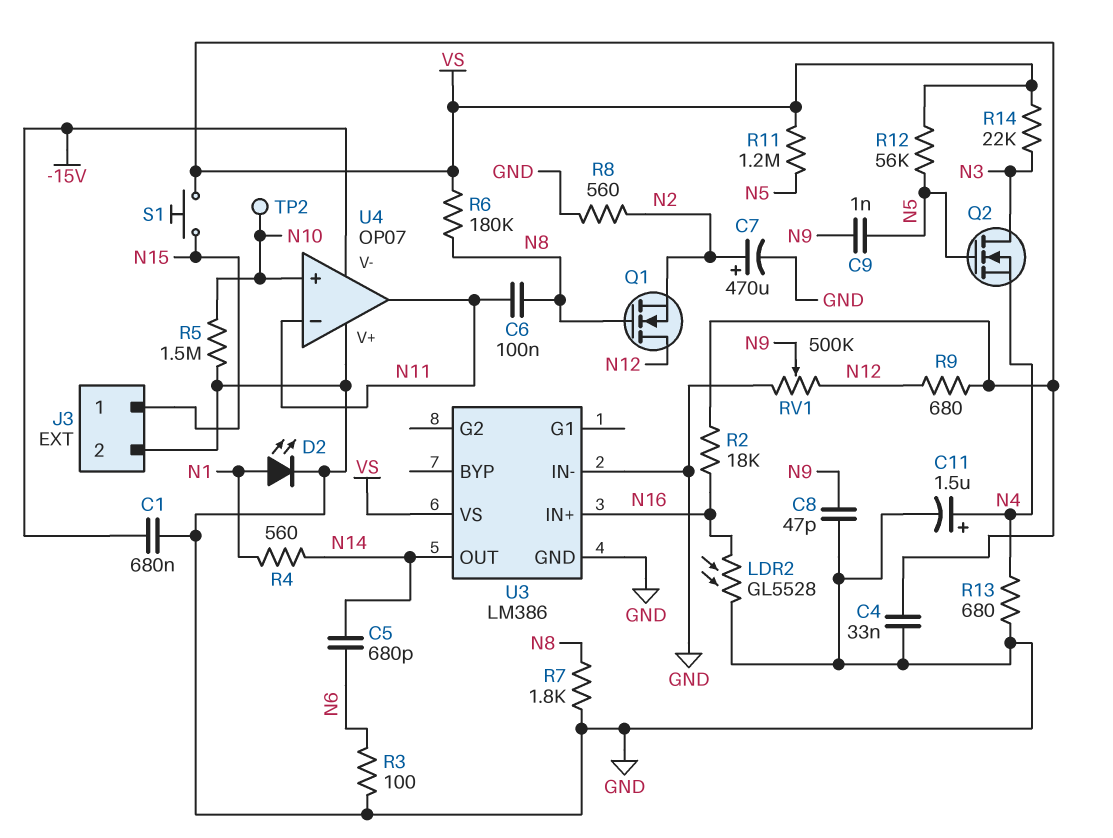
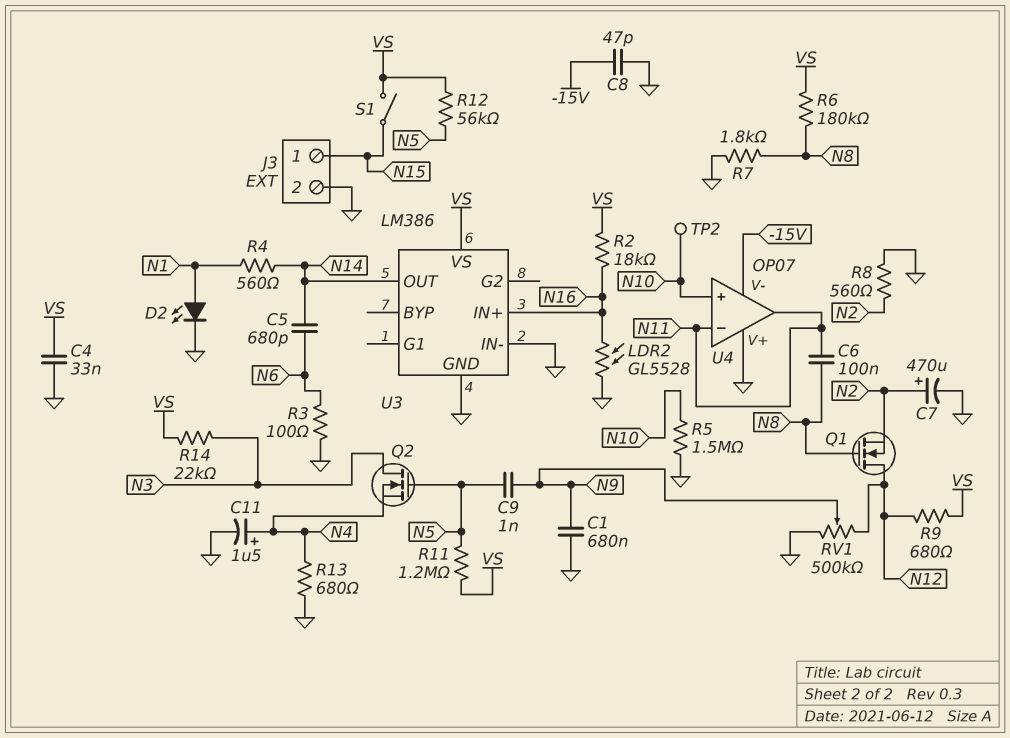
C1: 680nF (-15V, GND) -> 680nF (GND, N9)
C8: 47pF (GND, N9) -> 47pF (-15V, GND)
S1: button (N15, VS) -> switch (N15, VS)

